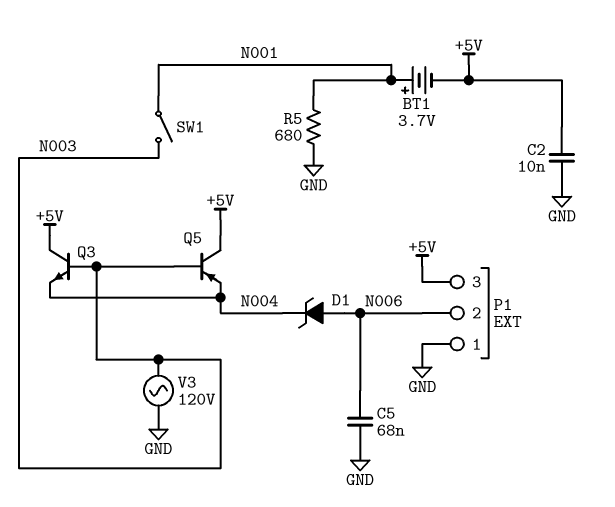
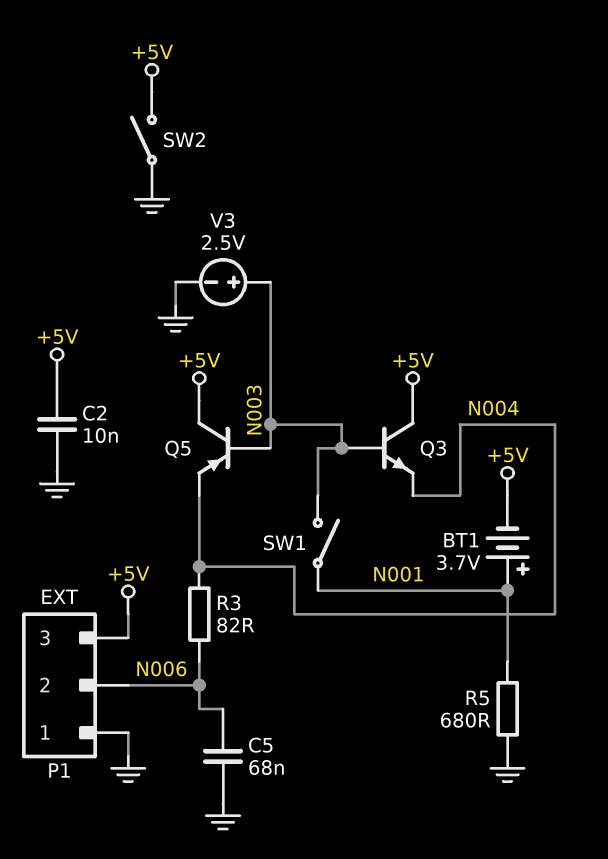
D1: zener (A N006, K N004) -> none
R3: none -> 82 (N004, N006)
SW2: none -> switch (+5V, GND)
V3: AC 120V (GND, N003) -> 2.5V (plus N003, minus GND)

